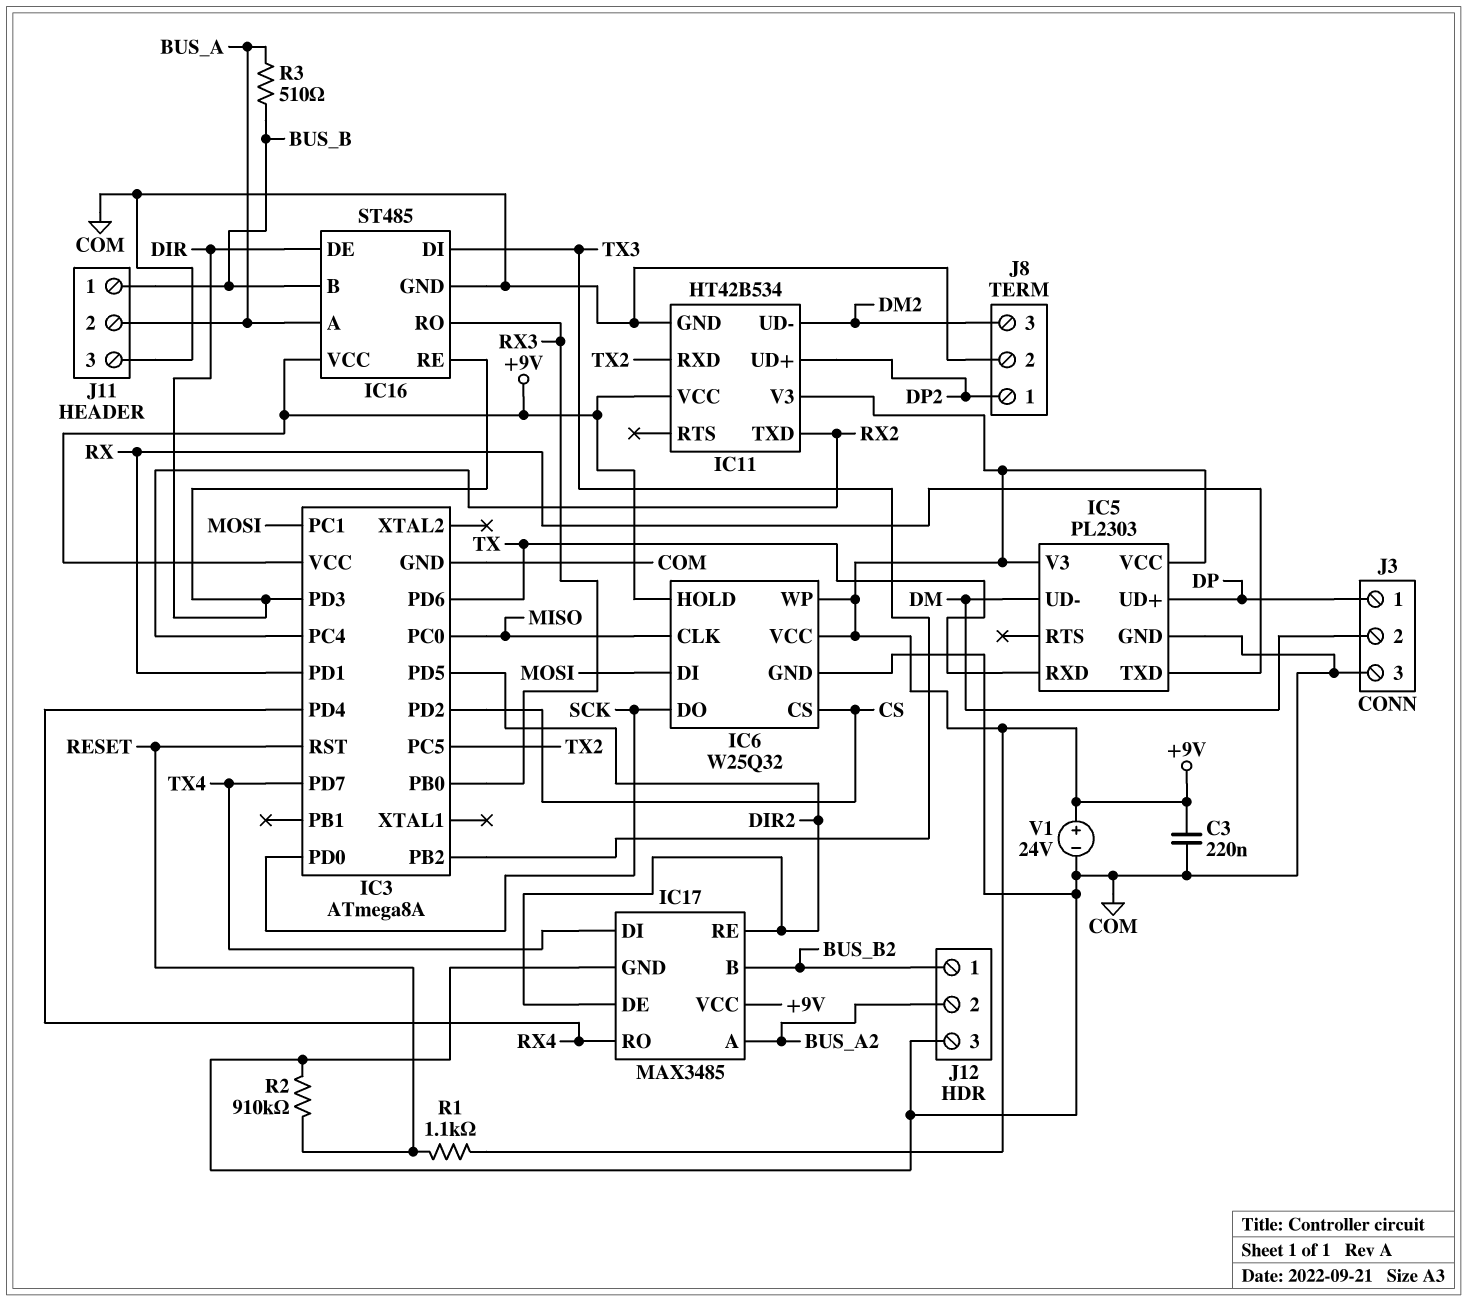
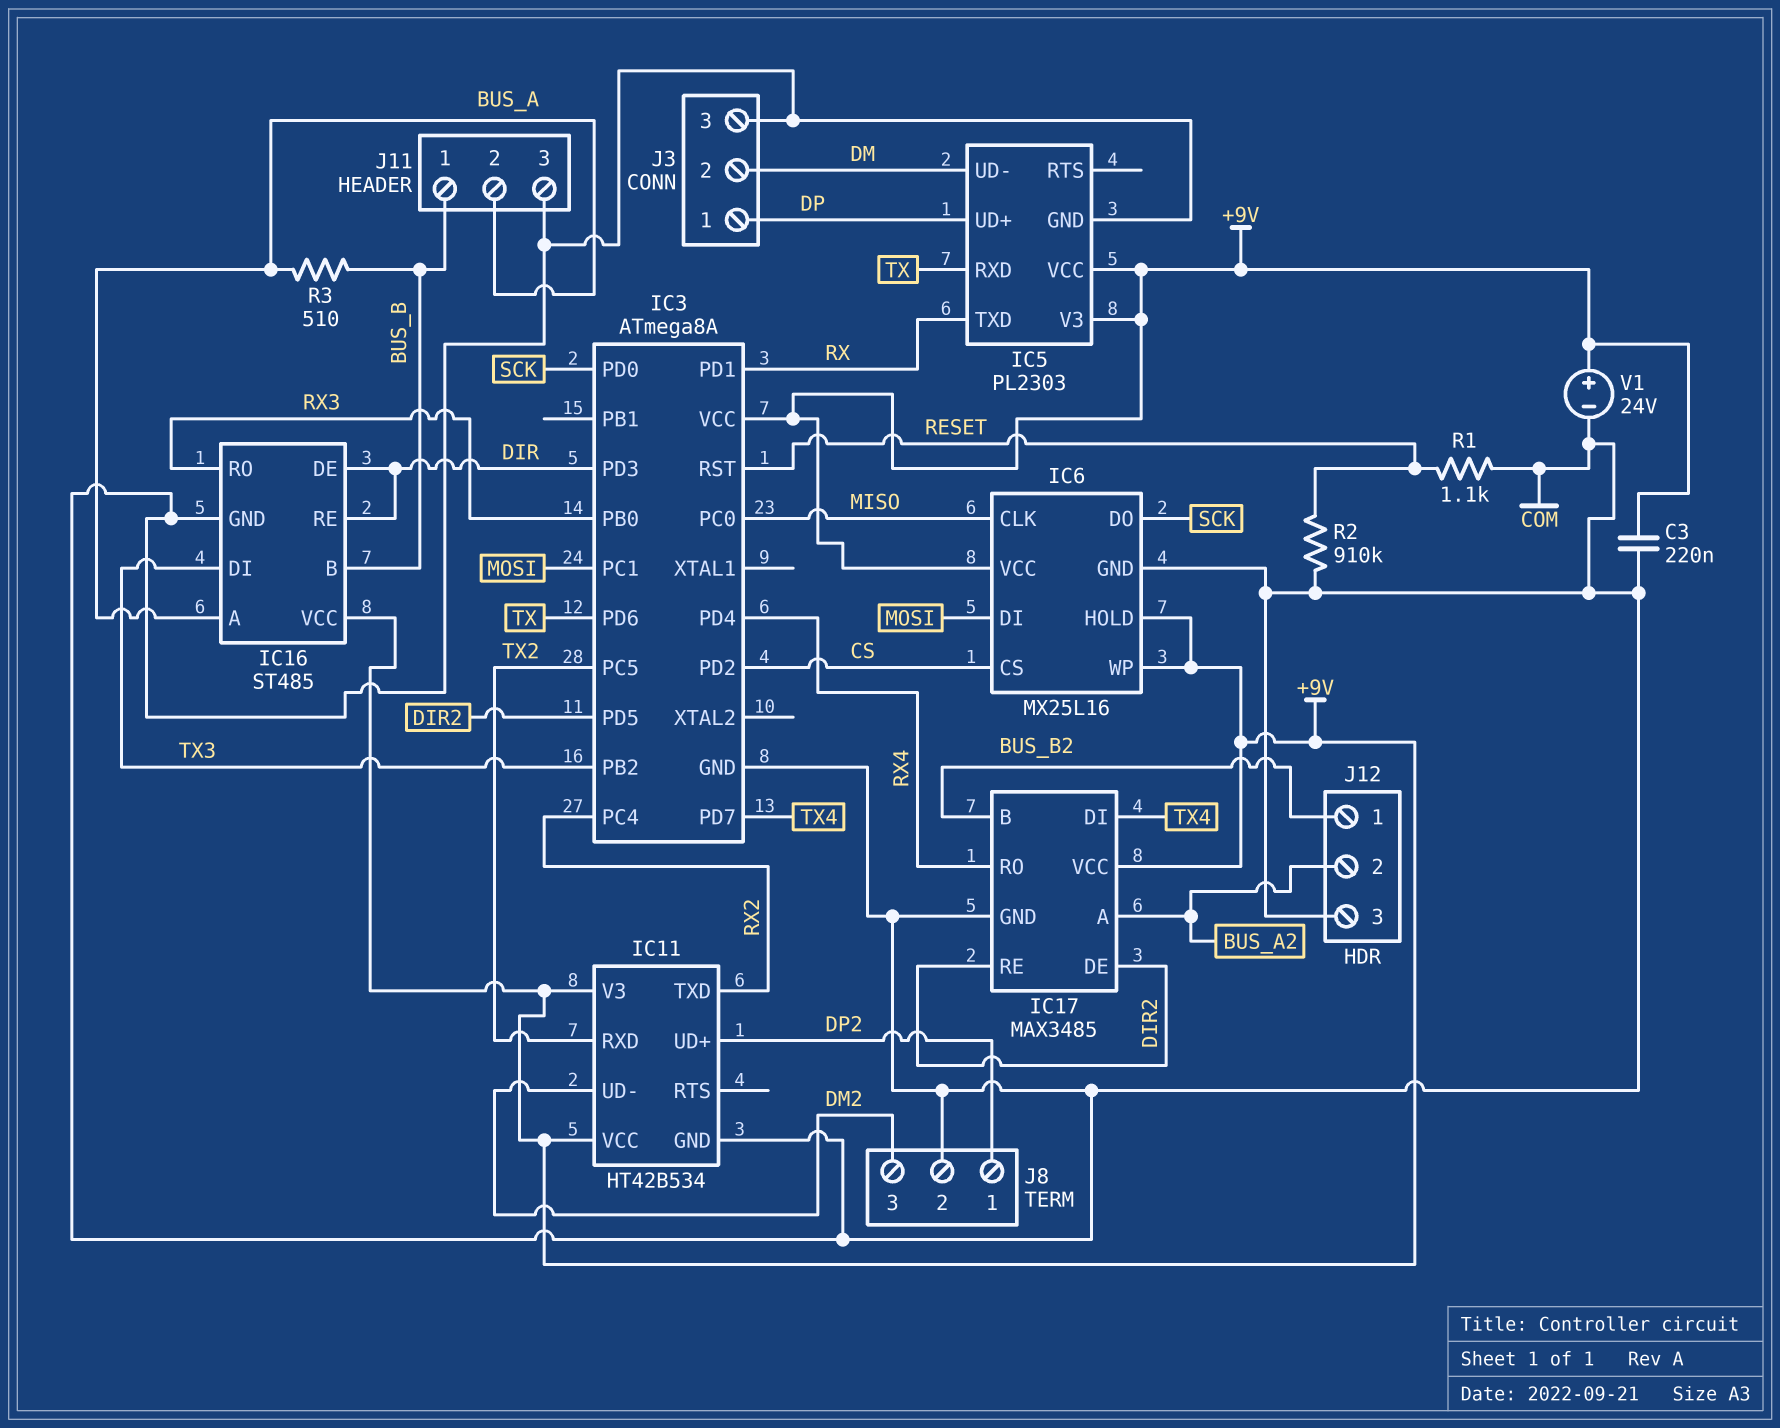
IC6: W25Q32 -> MX25L16
R1: 1.1k (+9V, RESET) -> 1.1k (COM, RESET)

